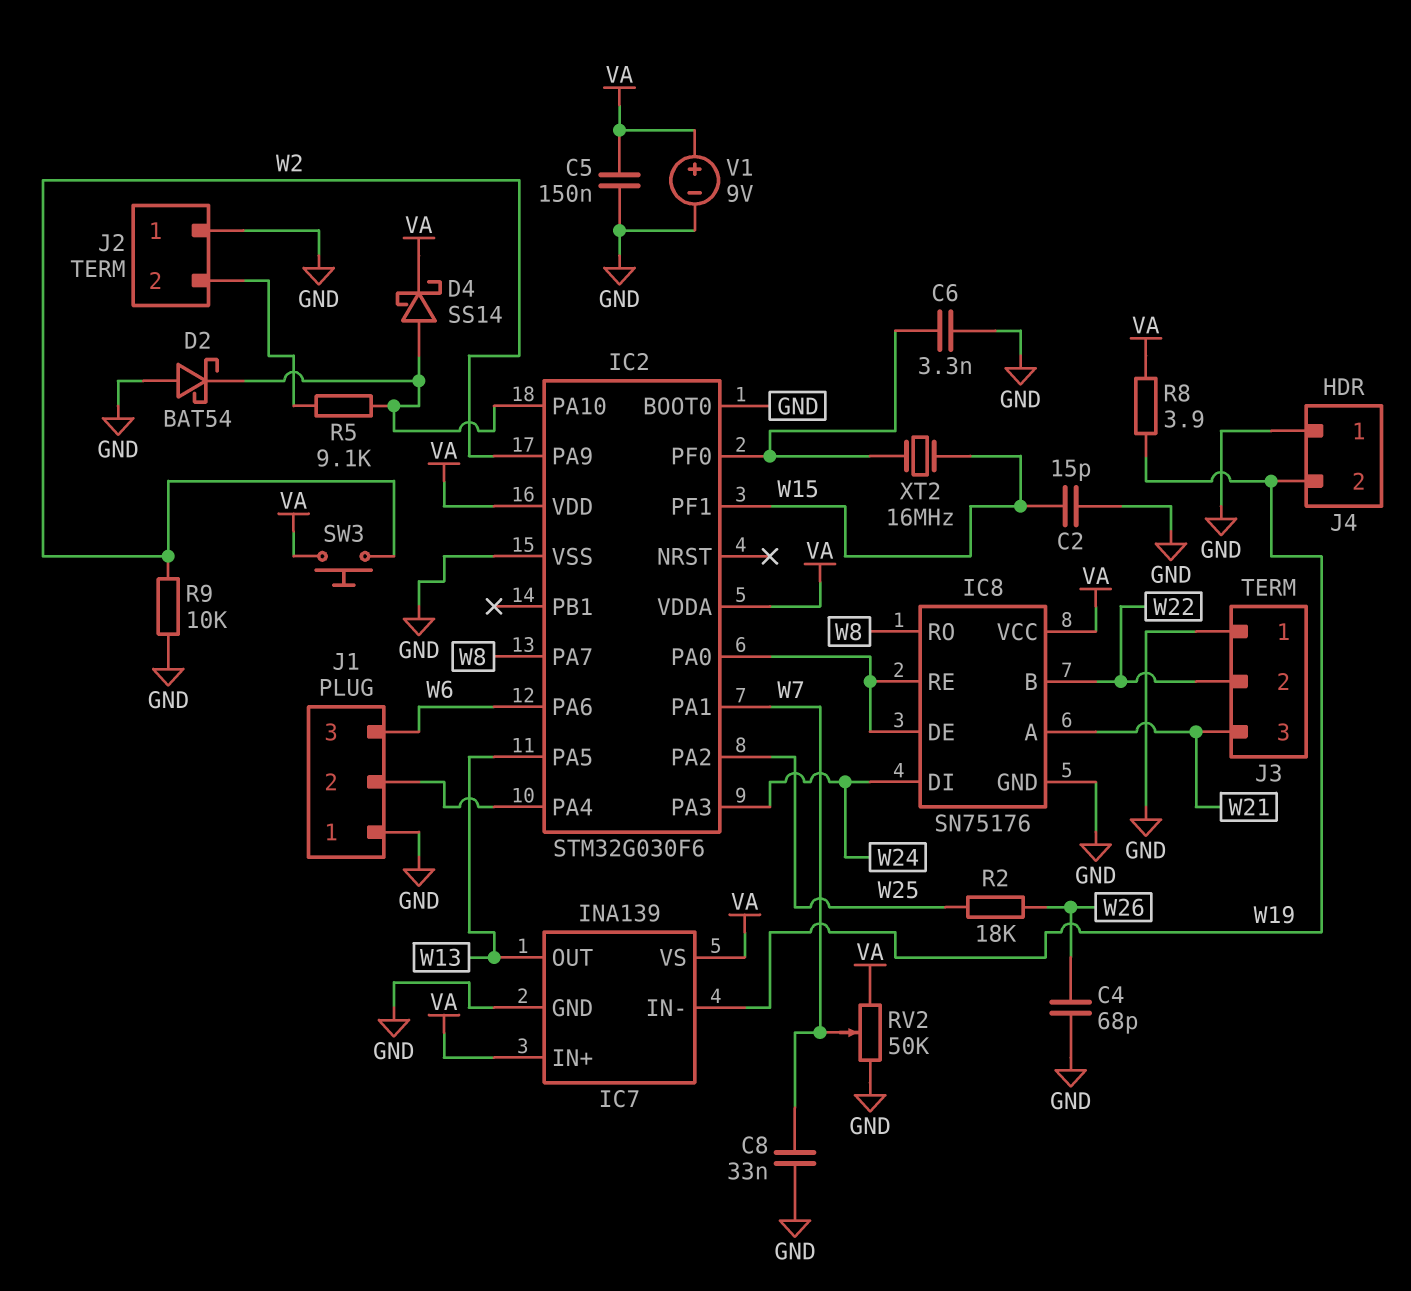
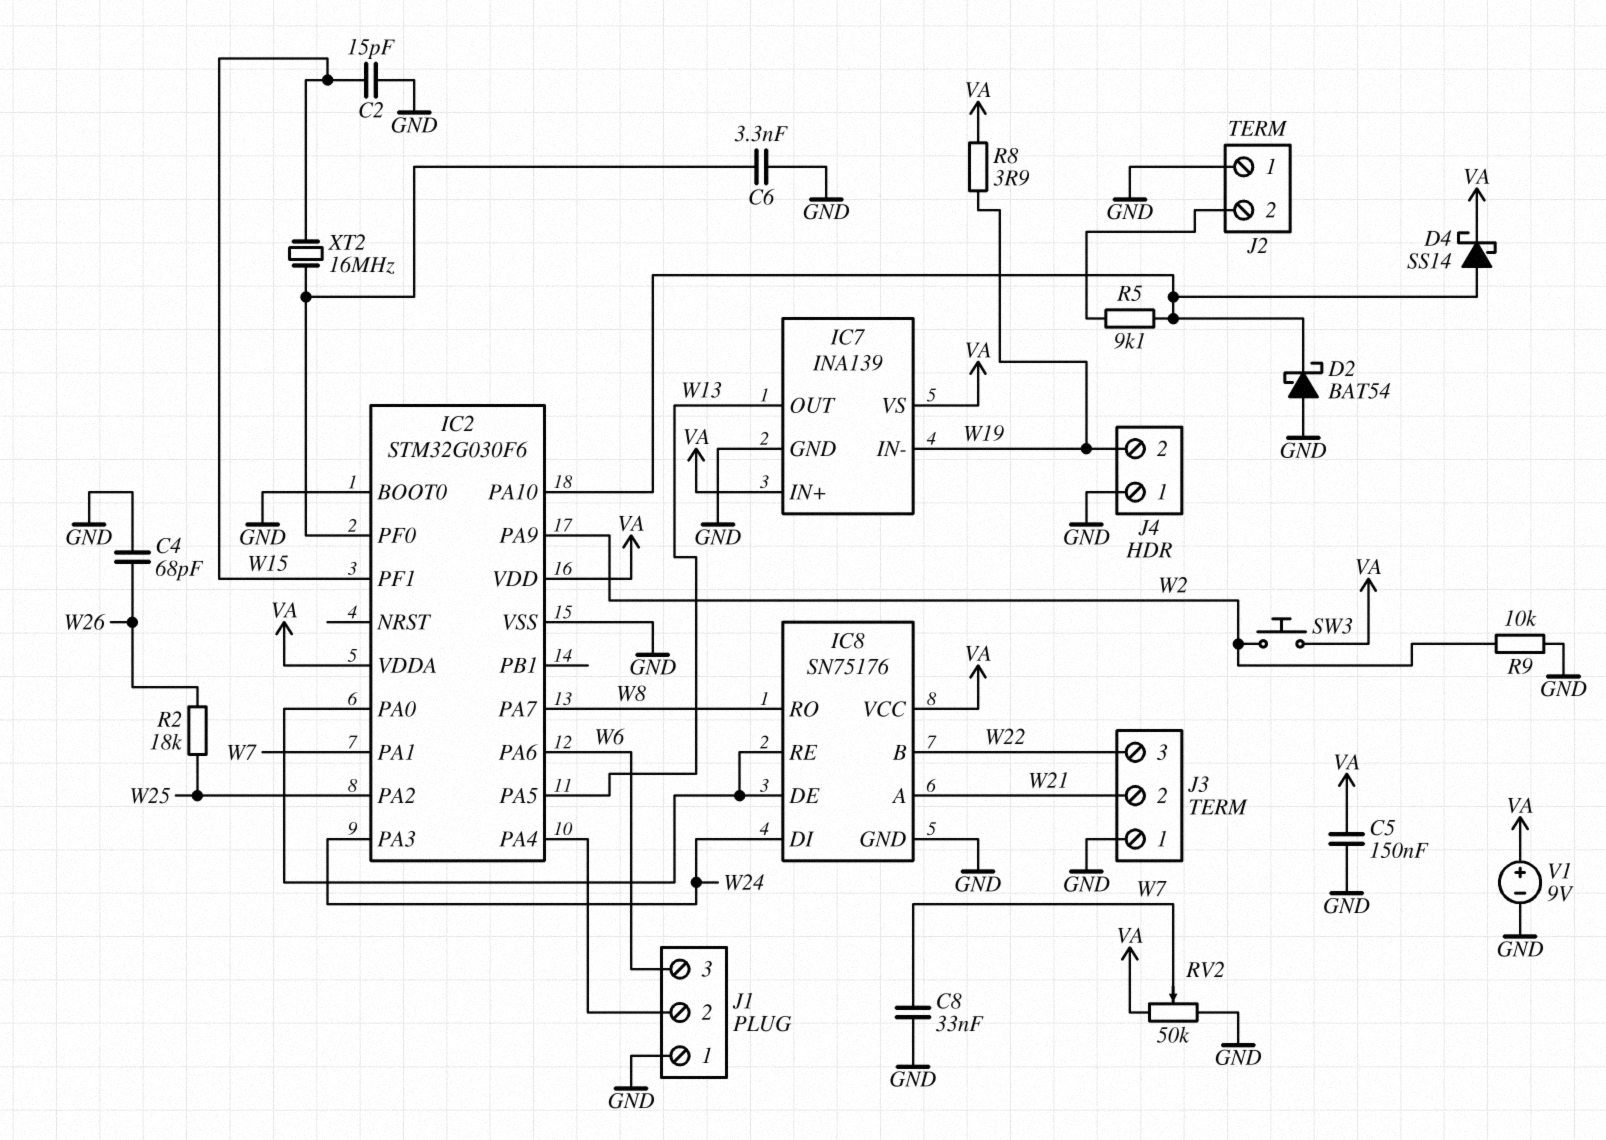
J3 pin 2: W22 -> W21
J3 pin 3: W21 -> W22

